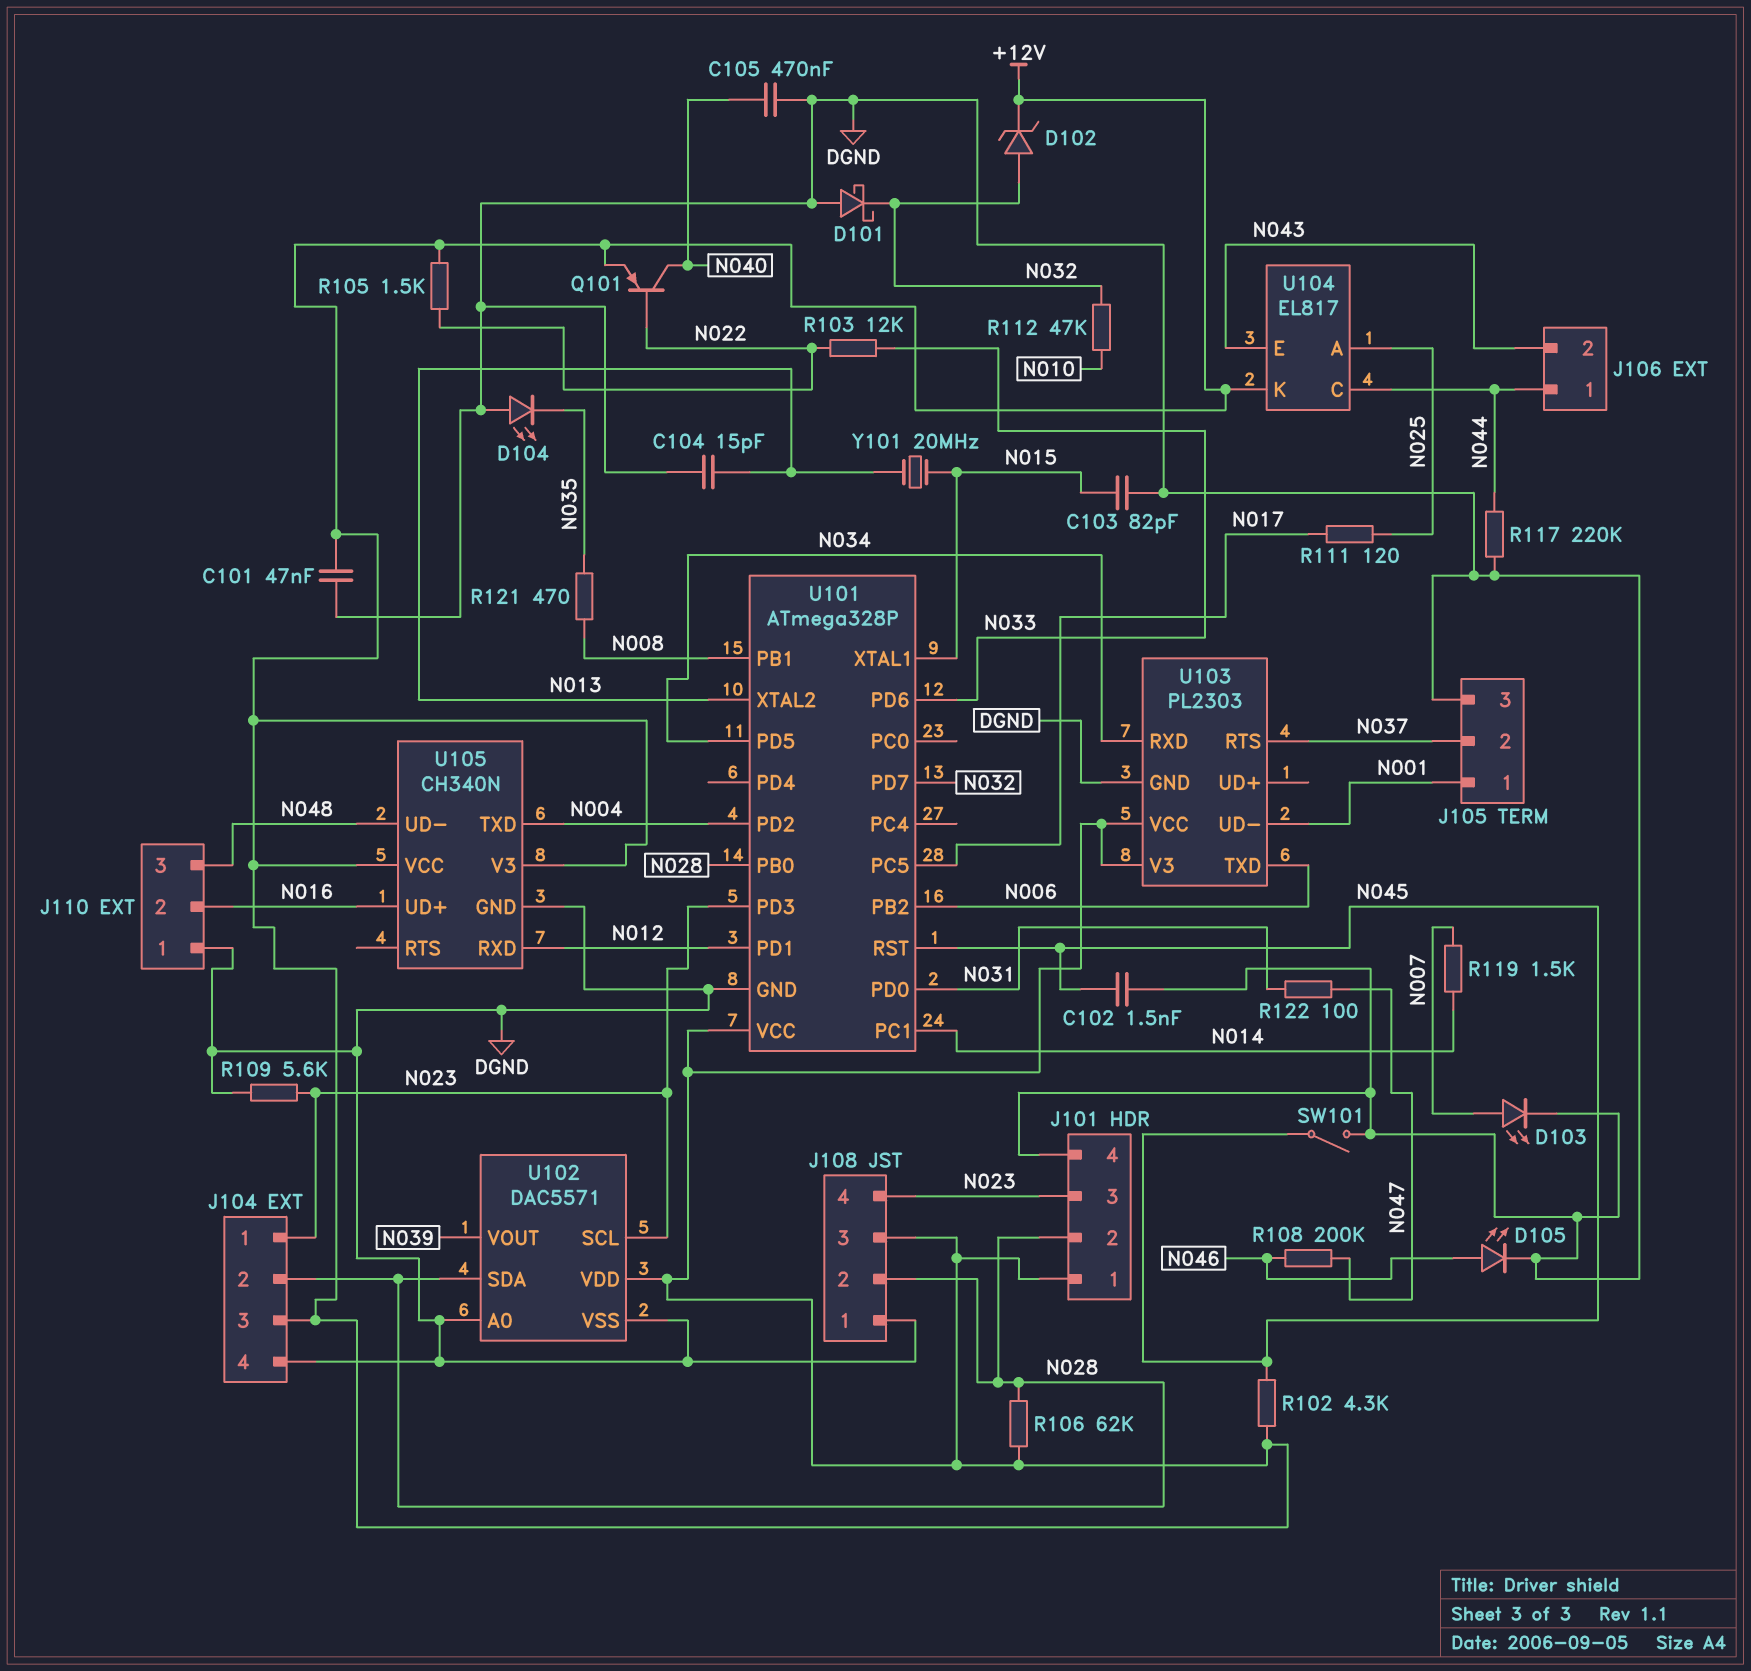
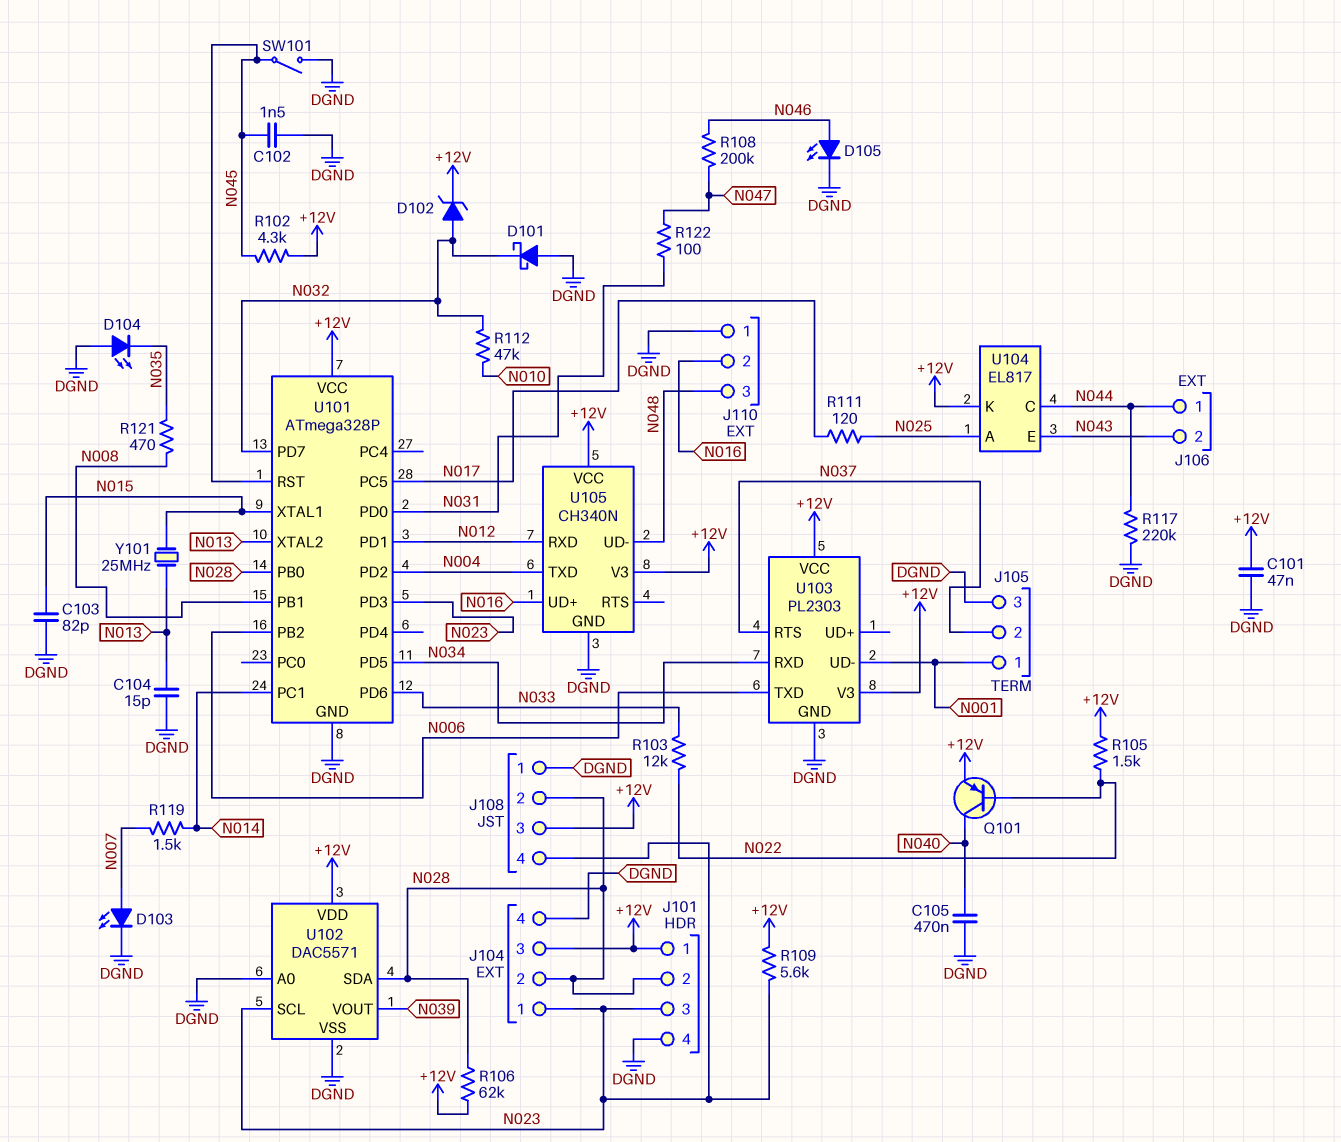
R109: 5.6k (DGND, N023) -> 5.6k (+12V, N023)
Y101: 20MHz (N013, N015) -> 25MHz (N013, N015)

